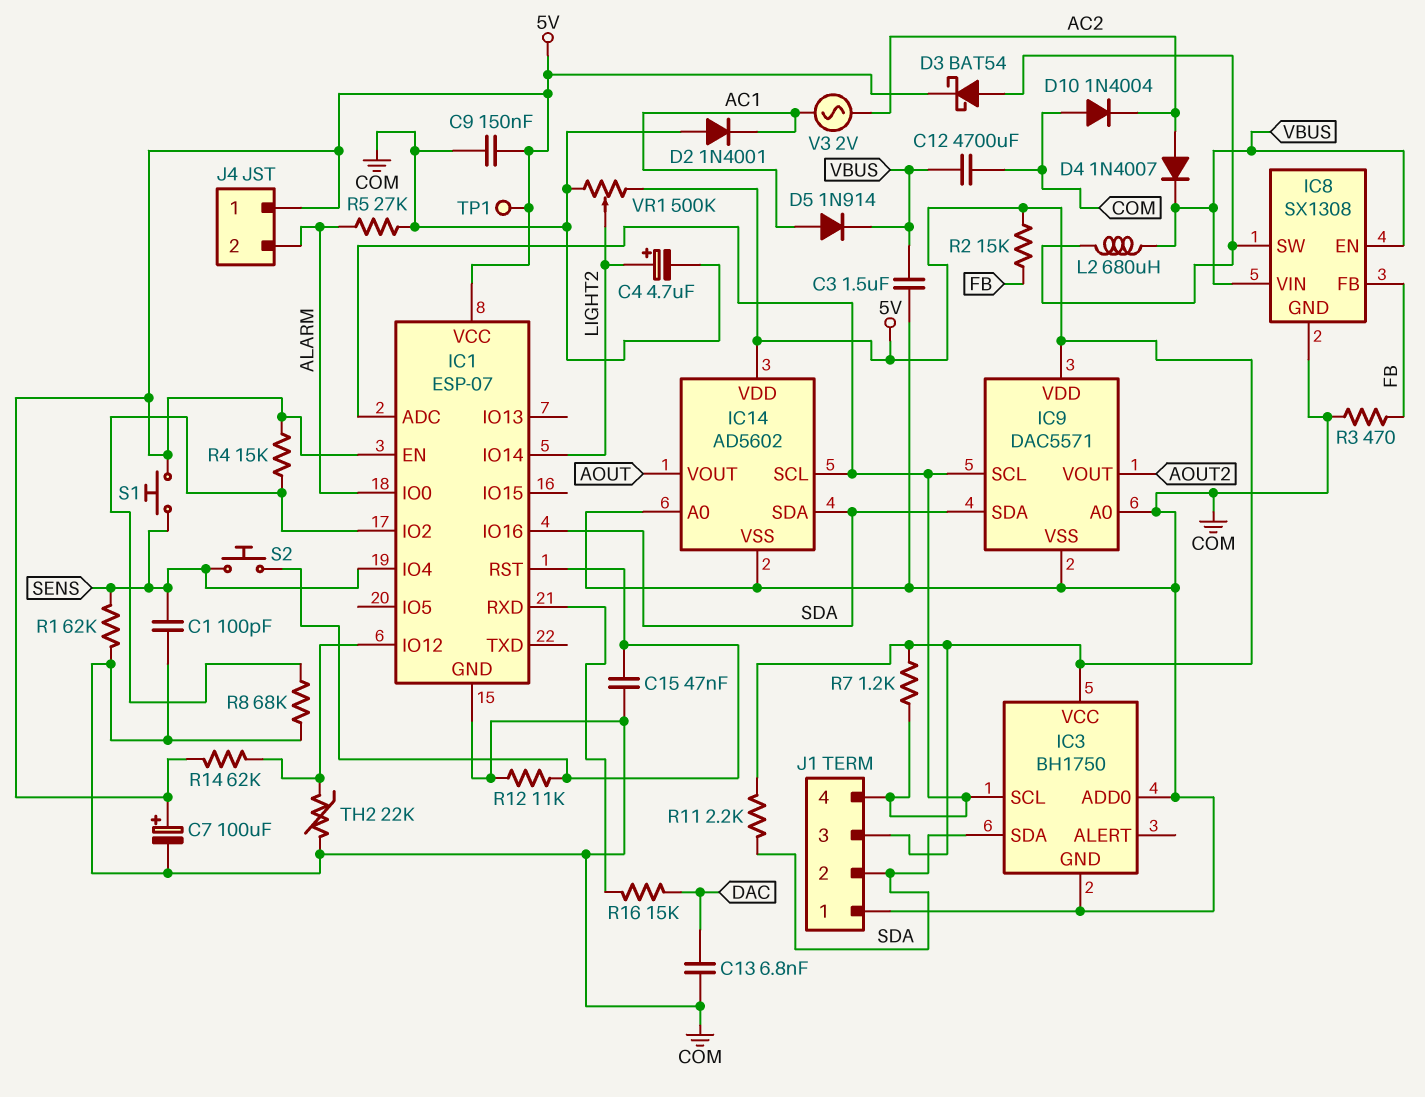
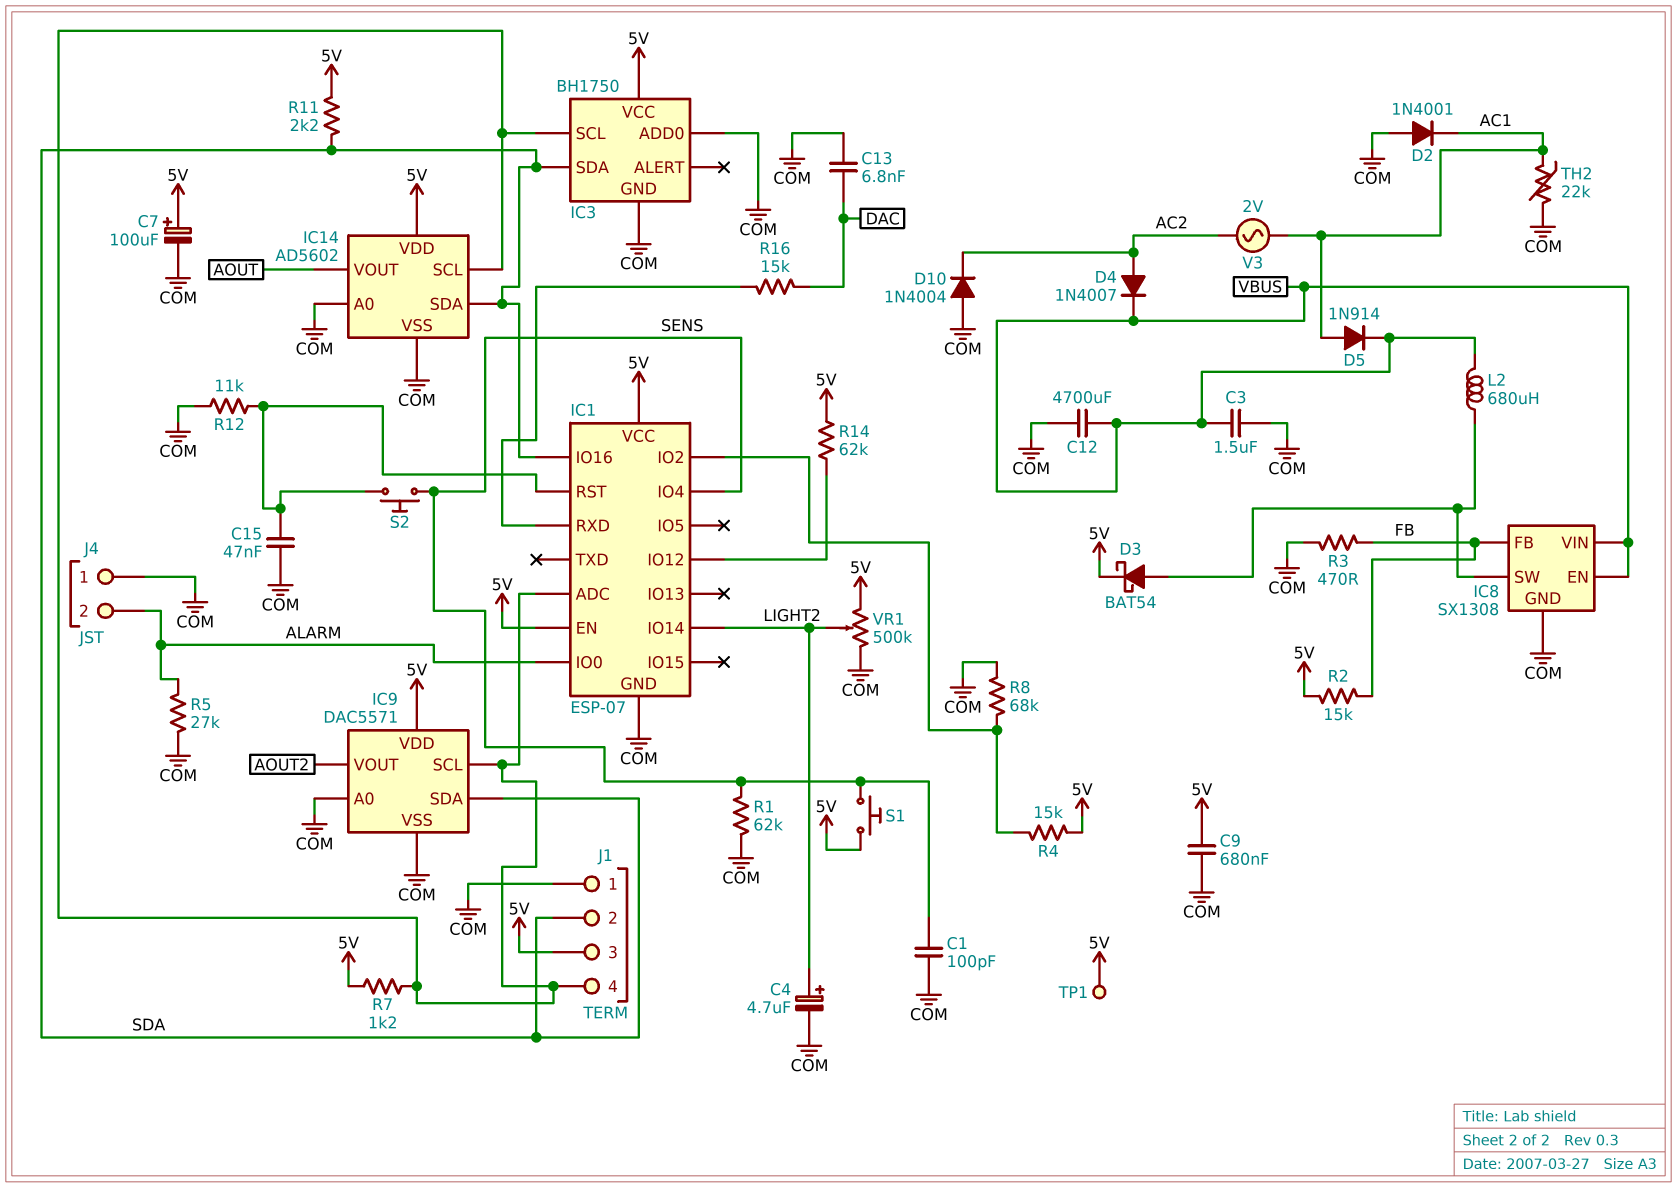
C9: 150nF (5V, COM) -> 680nF (5V, COM)
J4 pin 1: 5V -> COM
TH2: 22k (COM, IC1/IO12) -> 22k (AC1, COM)

